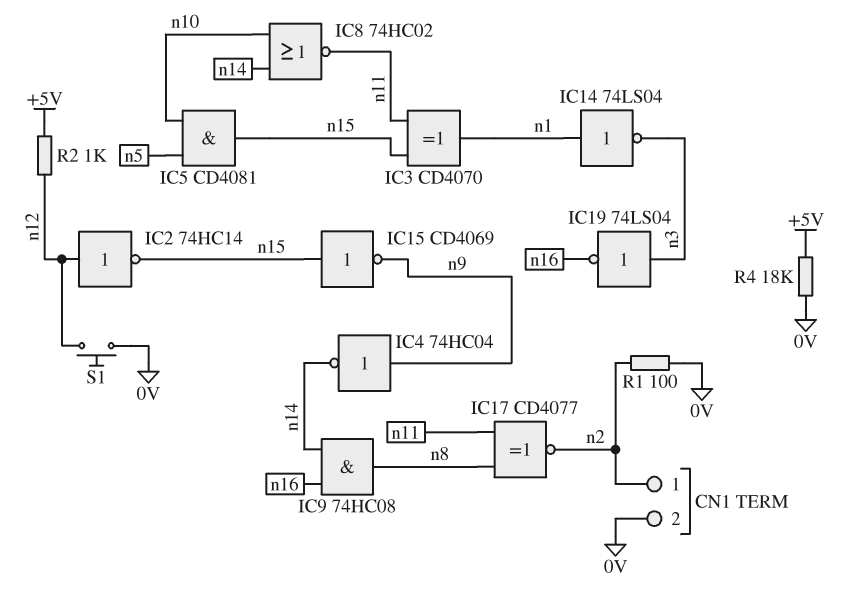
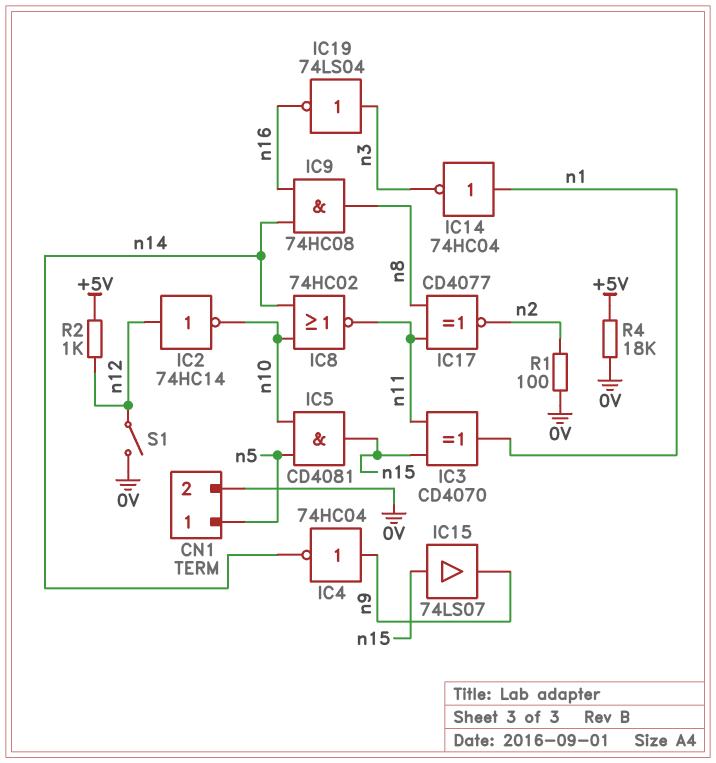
CN1 pin 1: n2 -> n5
IC2: NOT 74HC14 (in n12, out n15) -> NOT 74HC14 (in n12, out n10)
IC14: NOT 74LS04 (in n1, out n3) -> NOT 74HC04 (in n1, out n3)
IC15: NOT CD4069 (in n15, out n9) -> buffer 74LS07 (in n15, out n9)
S1: button (0V, n12) -> switch (0V, n12)

